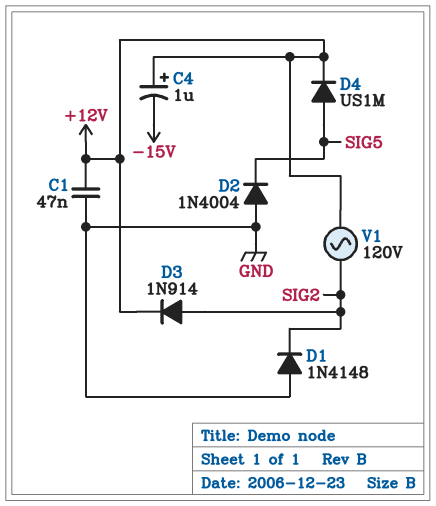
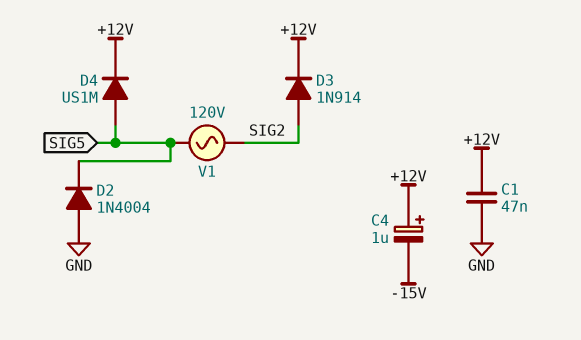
D1: diode 1N4148 (A GND, K SIG2) -> none
V1: AC 120V (+12V, SIG2) -> AC 120V (SIG2, SIG5)

